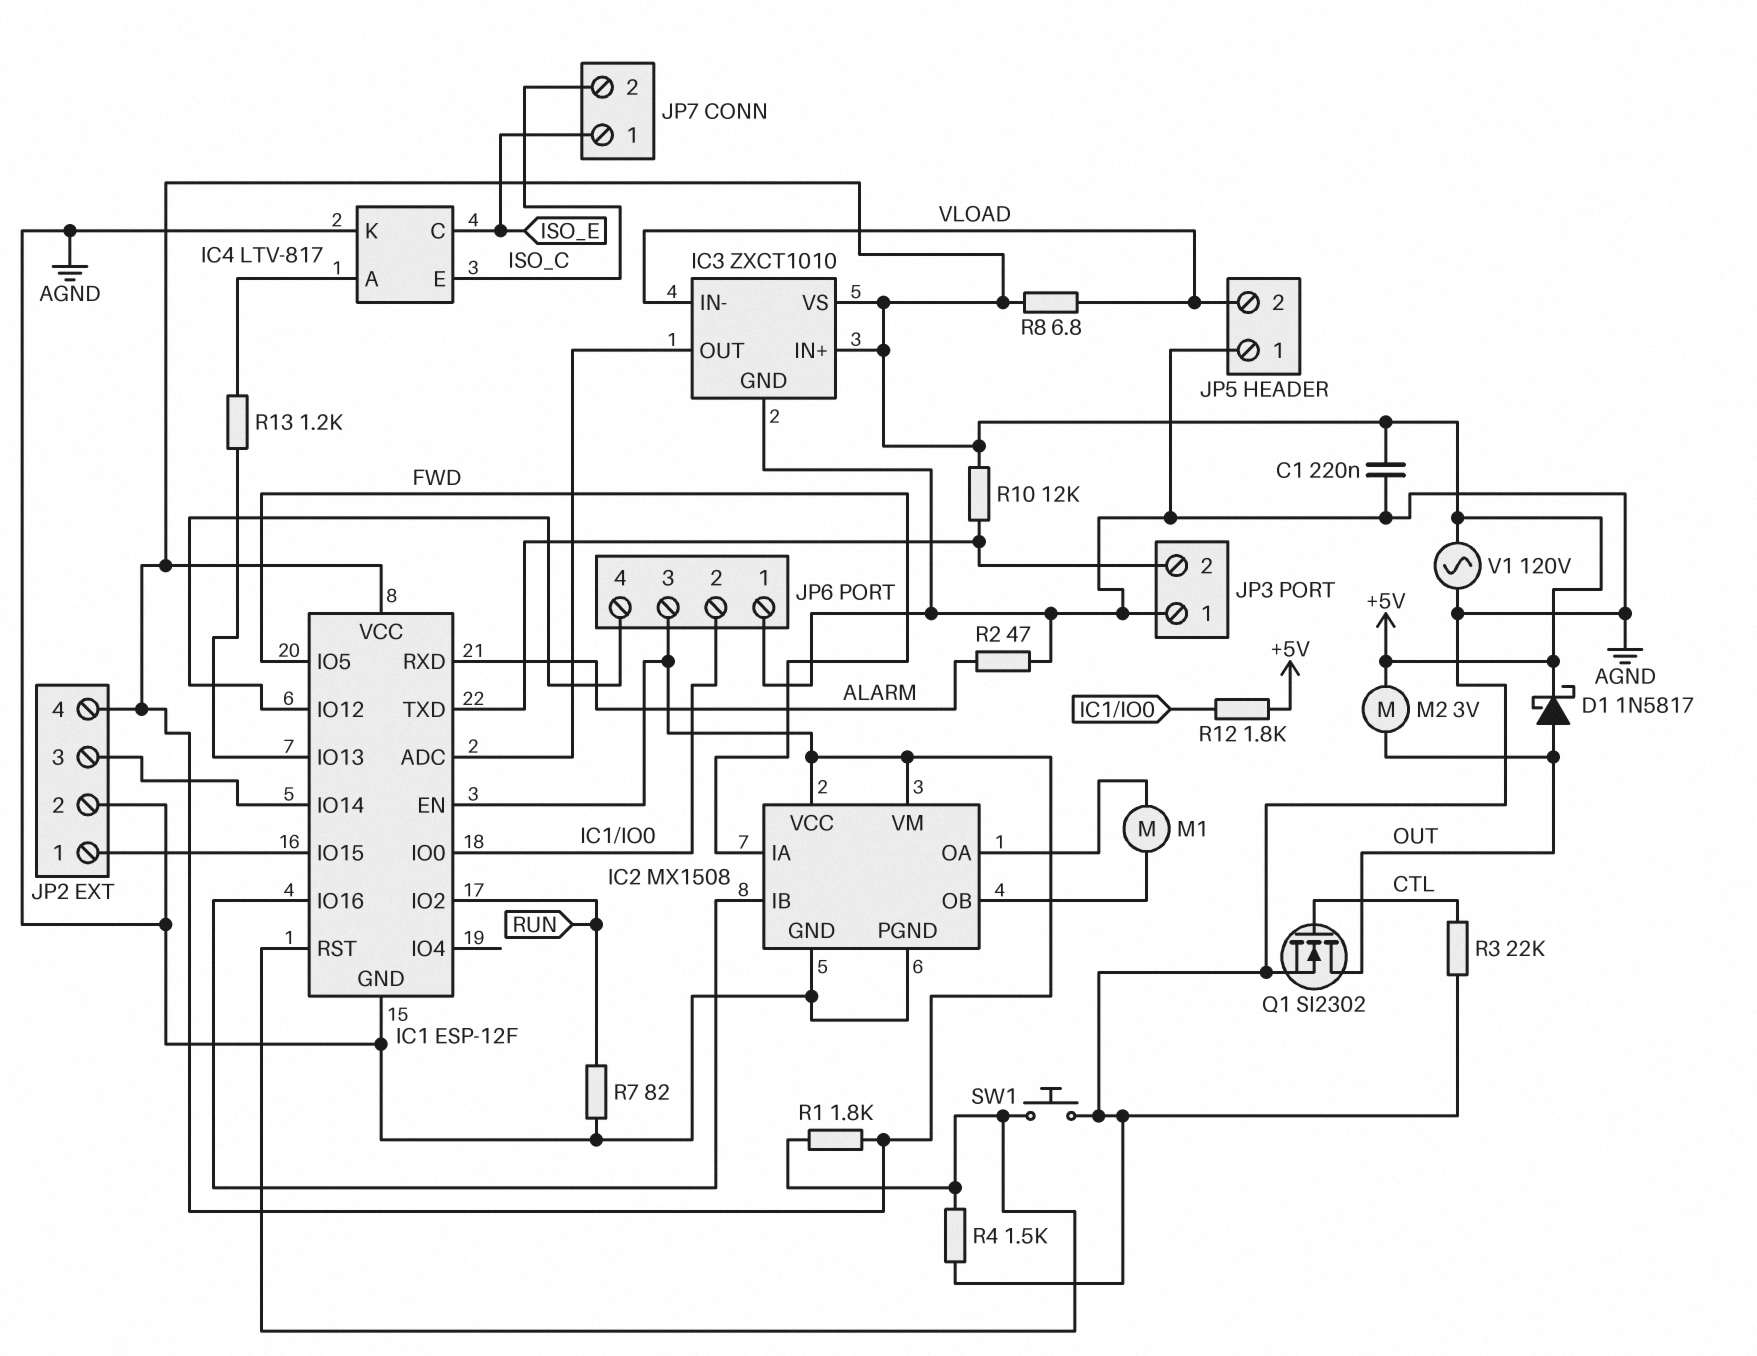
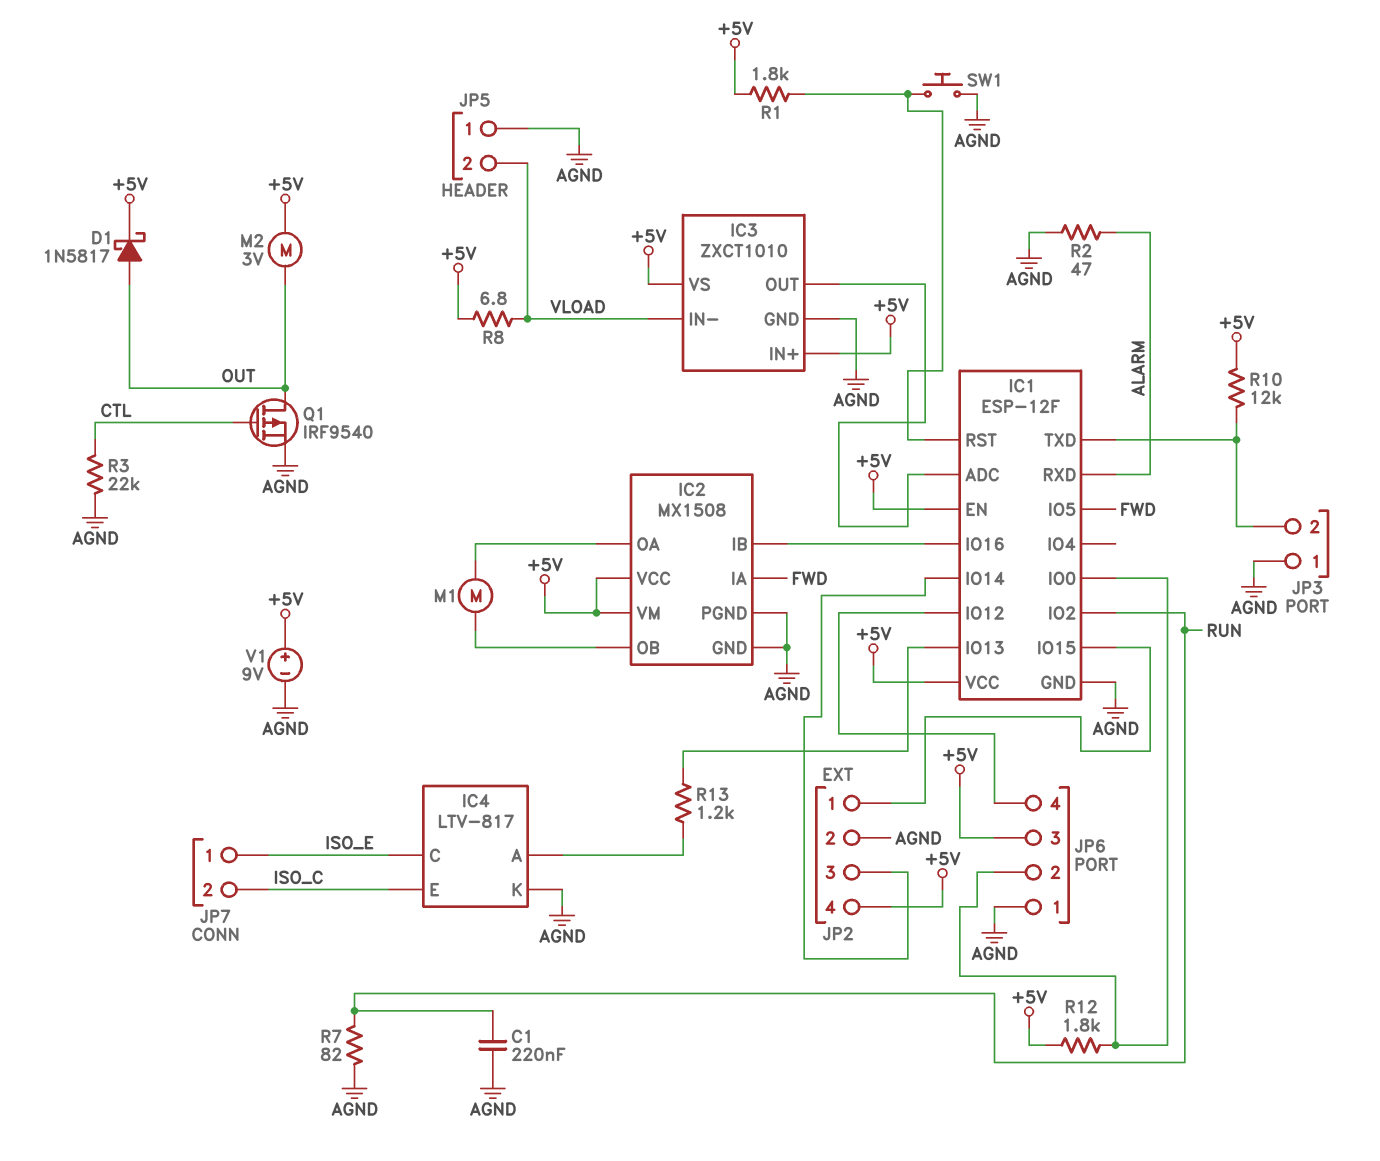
C1: 220nF (+5V, AGND) -> 220nF (AGND, RUN)
Q1: NMOS SI2302 (G CTL, D OUT, S AGND) -> PMOS IRF9540 (G CTL, D OUT, S AGND)
R4: 1.5k (AGND, IC1/RST) -> none
V1: AC 120V (+5V, AGND) -> 9V (plus +5V, minus AGND)

